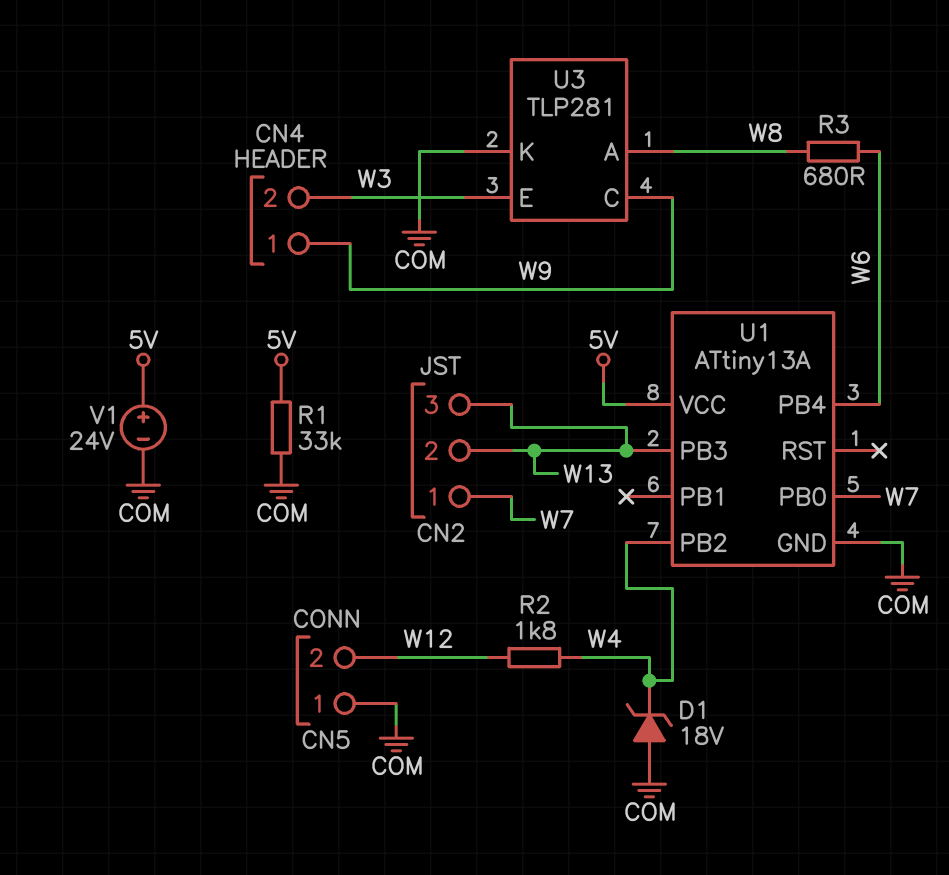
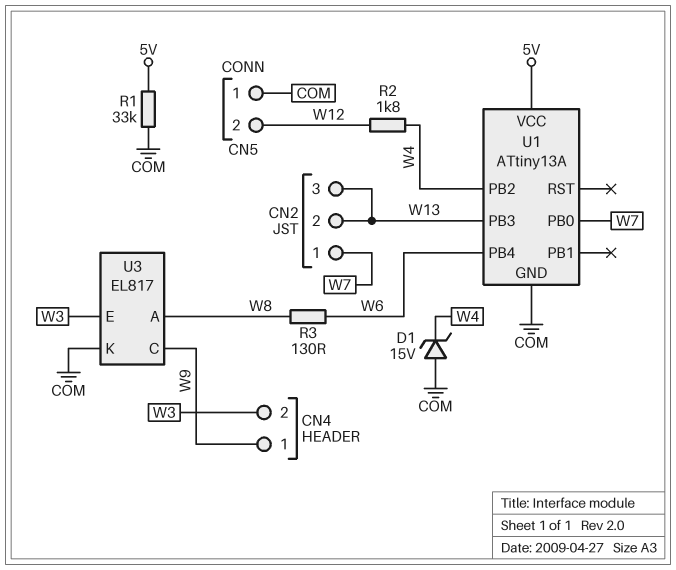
D1: zener 18V (A COM, K W4) -> zener 15V (A COM, K W4)
R3: 680 (W6, W8) -> 130 (W6, W8)
U3: TLP281 -> EL817
V1: 24V (plus 5V, minus COM) -> none

